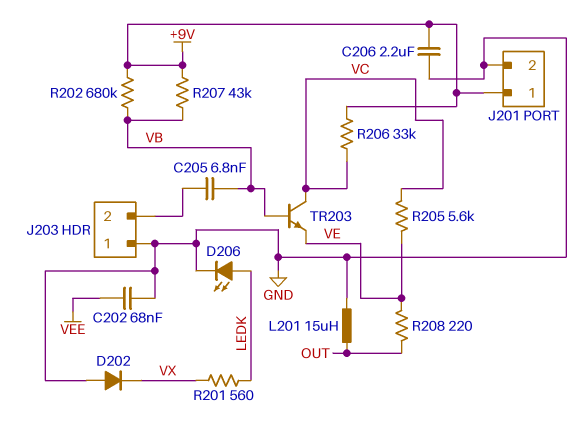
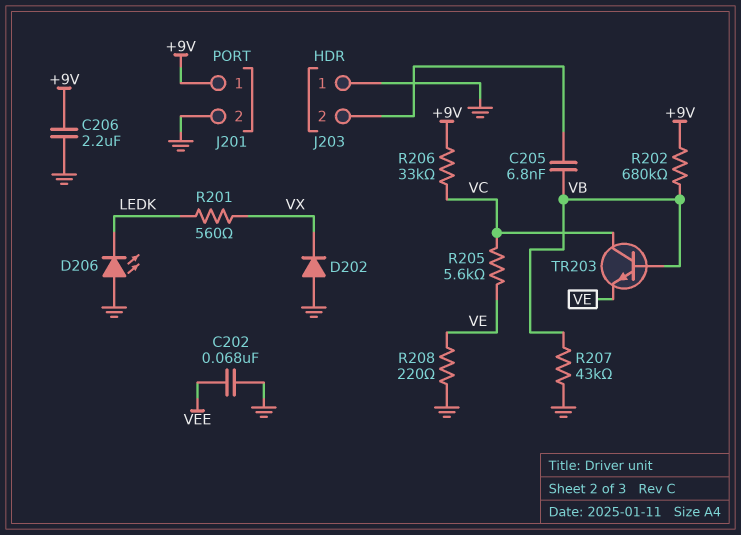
D206: LED (A LEDK, K GND) -> LED (A GND, K LEDK)
L201: 15uH (GND, OUT) -> none
R207: 43k (+9V, VB) -> 43k (GND, VB)
R208: 220 (OUT, VE) -> 220 (GND, VE)

